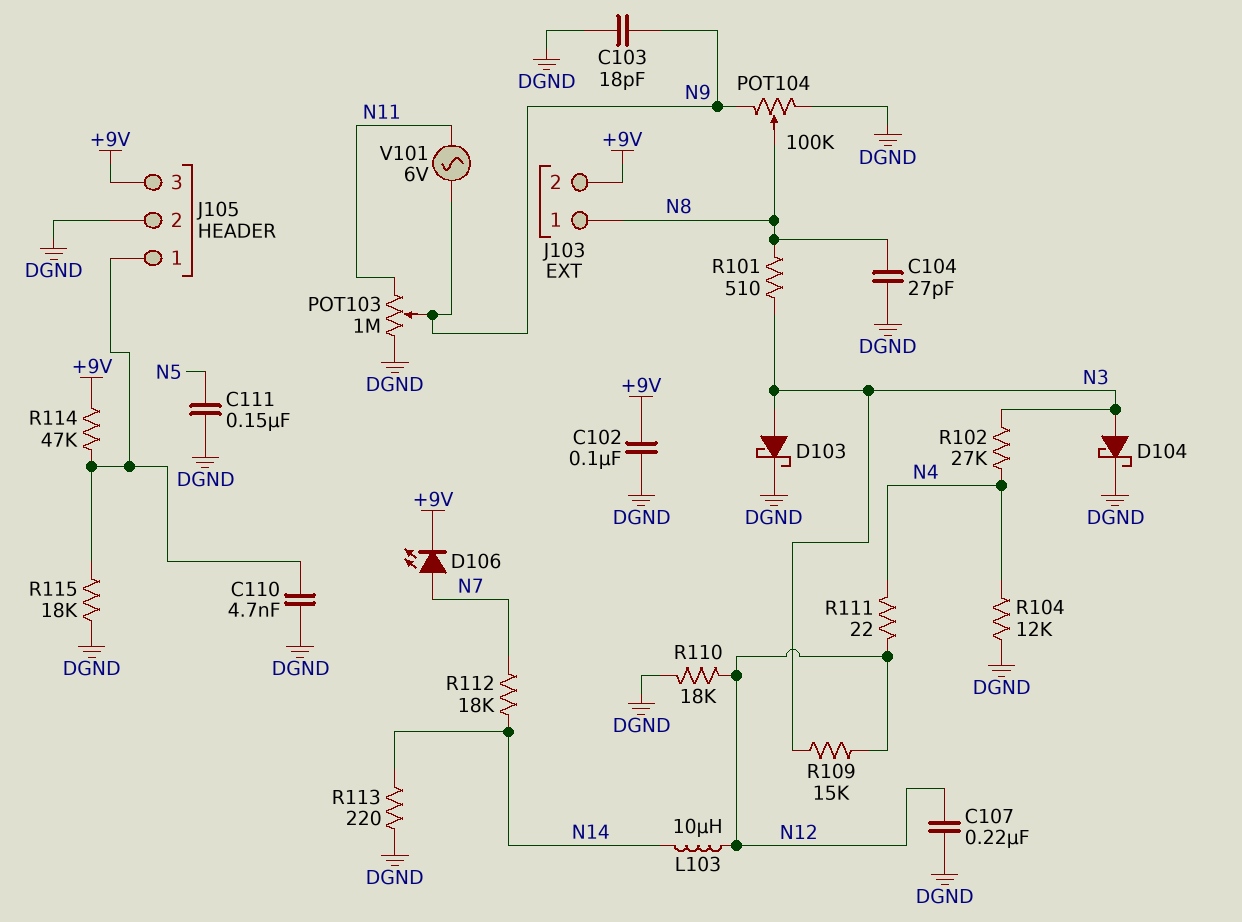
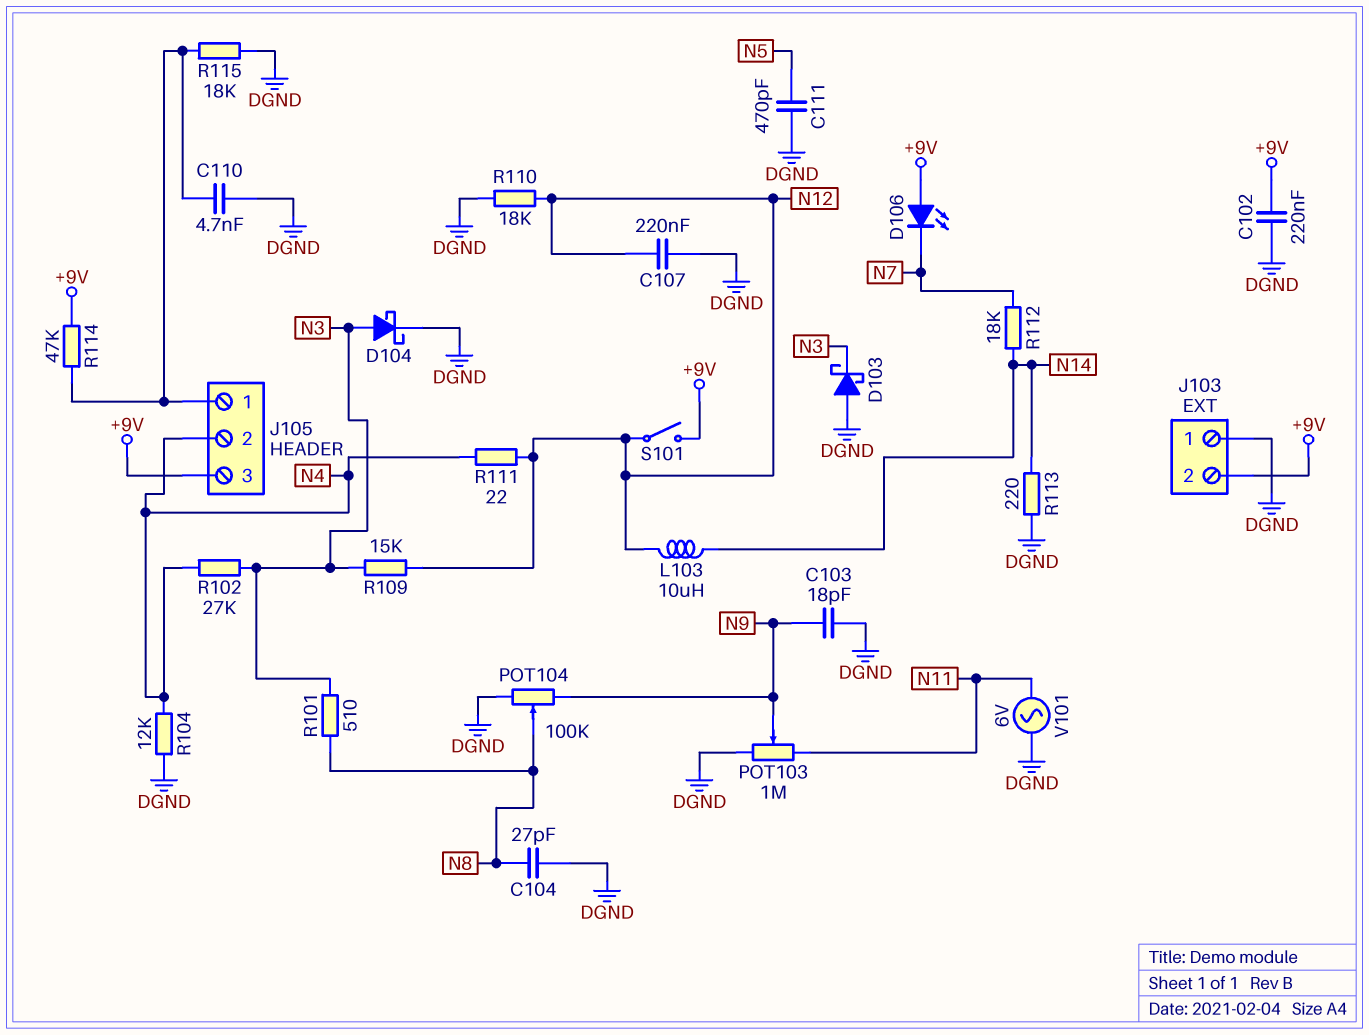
C102: 100nF (+9V, DGND) -> 220nF (+9V, DGND)
C111: 150nF (DGND, N5) -> 470pF (DGND, N5)
D103: schottky (A N3, K DGND) -> schottky (A DGND, K N3)
D106: LED (A N7, K +9V) -> LED (A +9V, K N7)
J103 pin 1: N8 -> DGND
J105 pin 2: DGND -> N4
S101: none -> switch (+9V, N12)
V101: AC 6V (N9, N11) -> AC 6V (DGND, N11)

